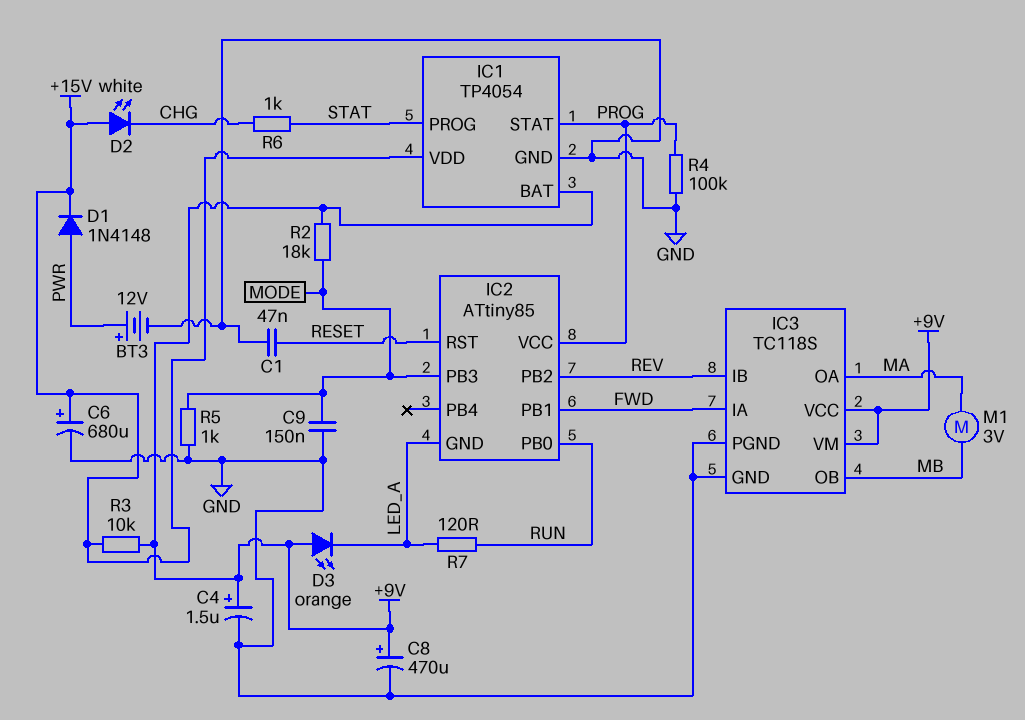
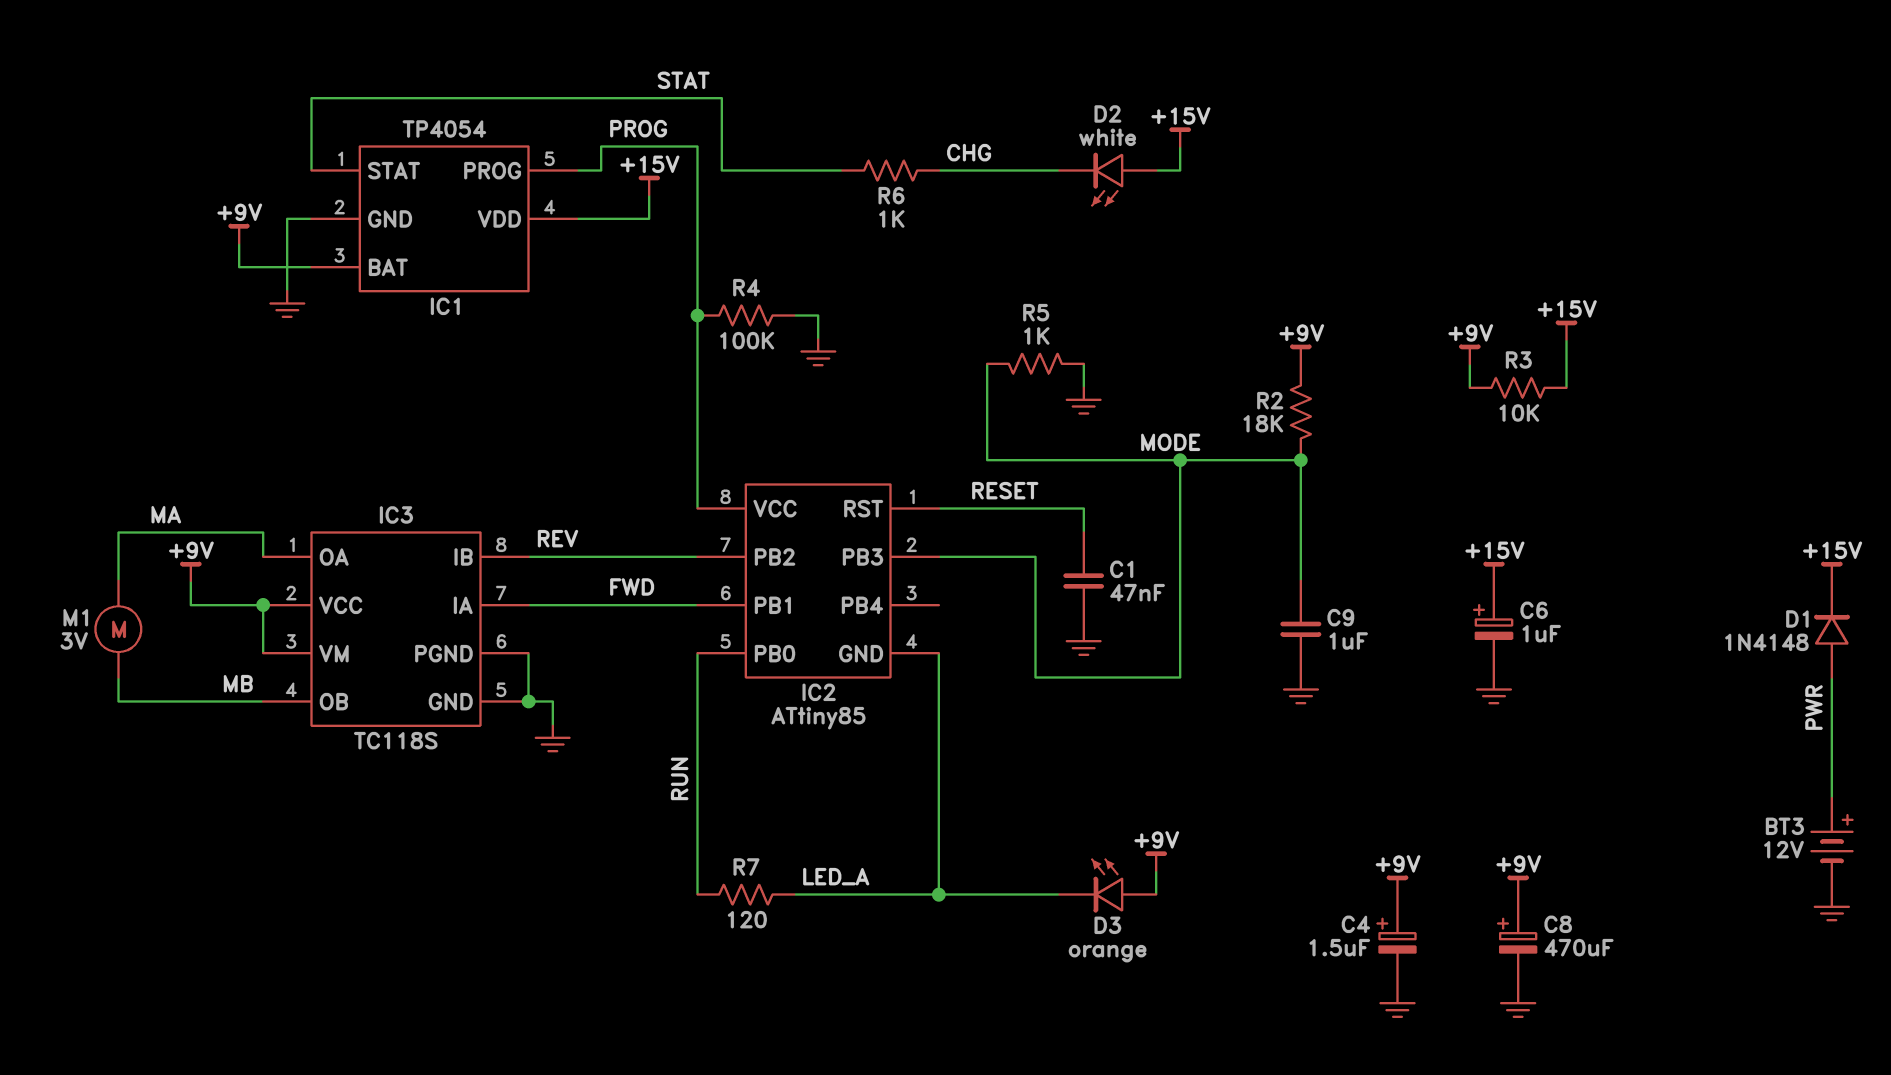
C6: 680uF (plus +15V, minus GND) -> 1uF (plus +15V, minus GND)
C9: 150nF (GND, MODE) -> 1uF (GND, MODE)
IC1 pin PROG: STAT -> PROG
IC1 pin STAT: PROG -> STAT

